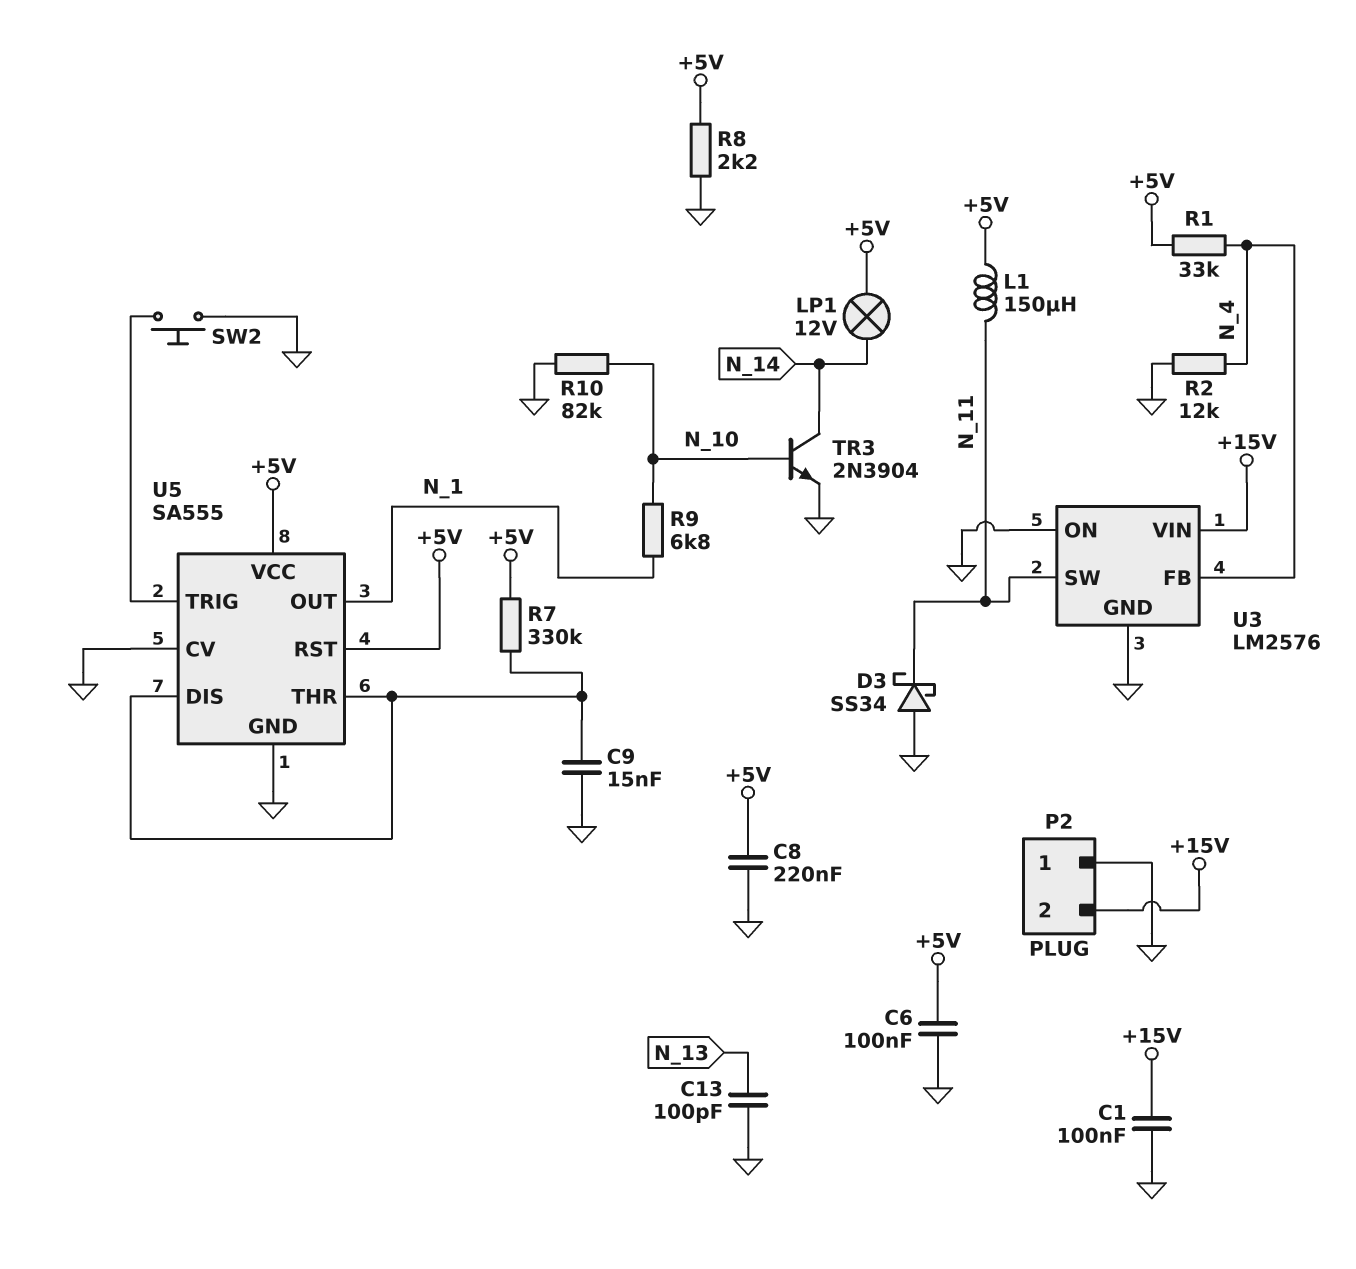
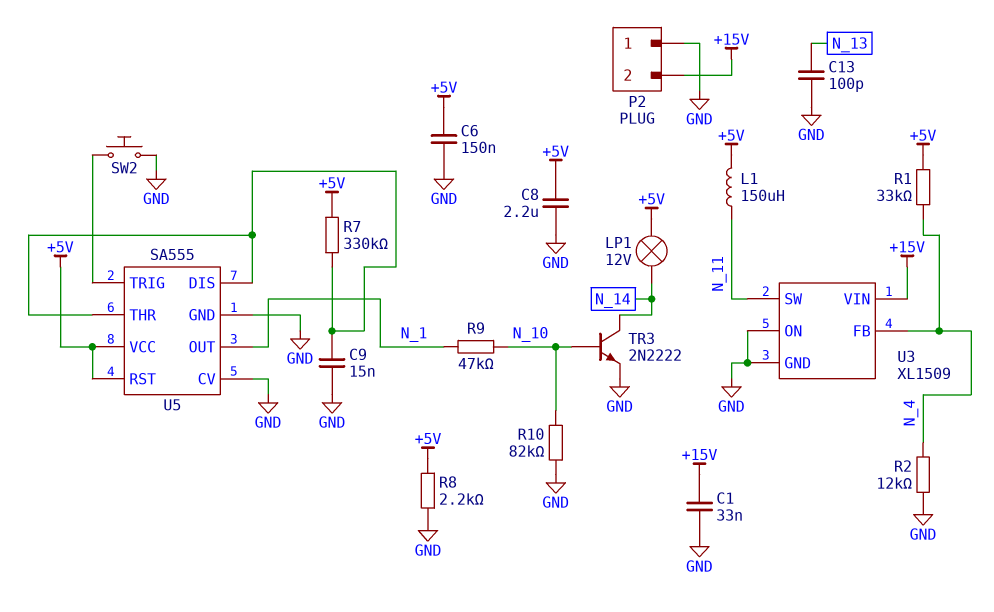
C1: 100nF (+15V, GND) -> 33nF (+15V, GND)
C6: 100nF (+5V, GND) -> 150nF (+5V, GND)
C8: 220nF (+5V, GND) -> 2.2uF (+5V, GND)
D3: schottky SS34 (A GND, K N_11) -> none
R9: 6.8k (N_1, N_10) -> 47k (N_1, N_10)
TR3: NPN 2N3904 (B N_10, C N_14, E GND) -> NPN 2N2222 (B N_10, C N_14, E GND)
U3: LM2576 -> XL1509

